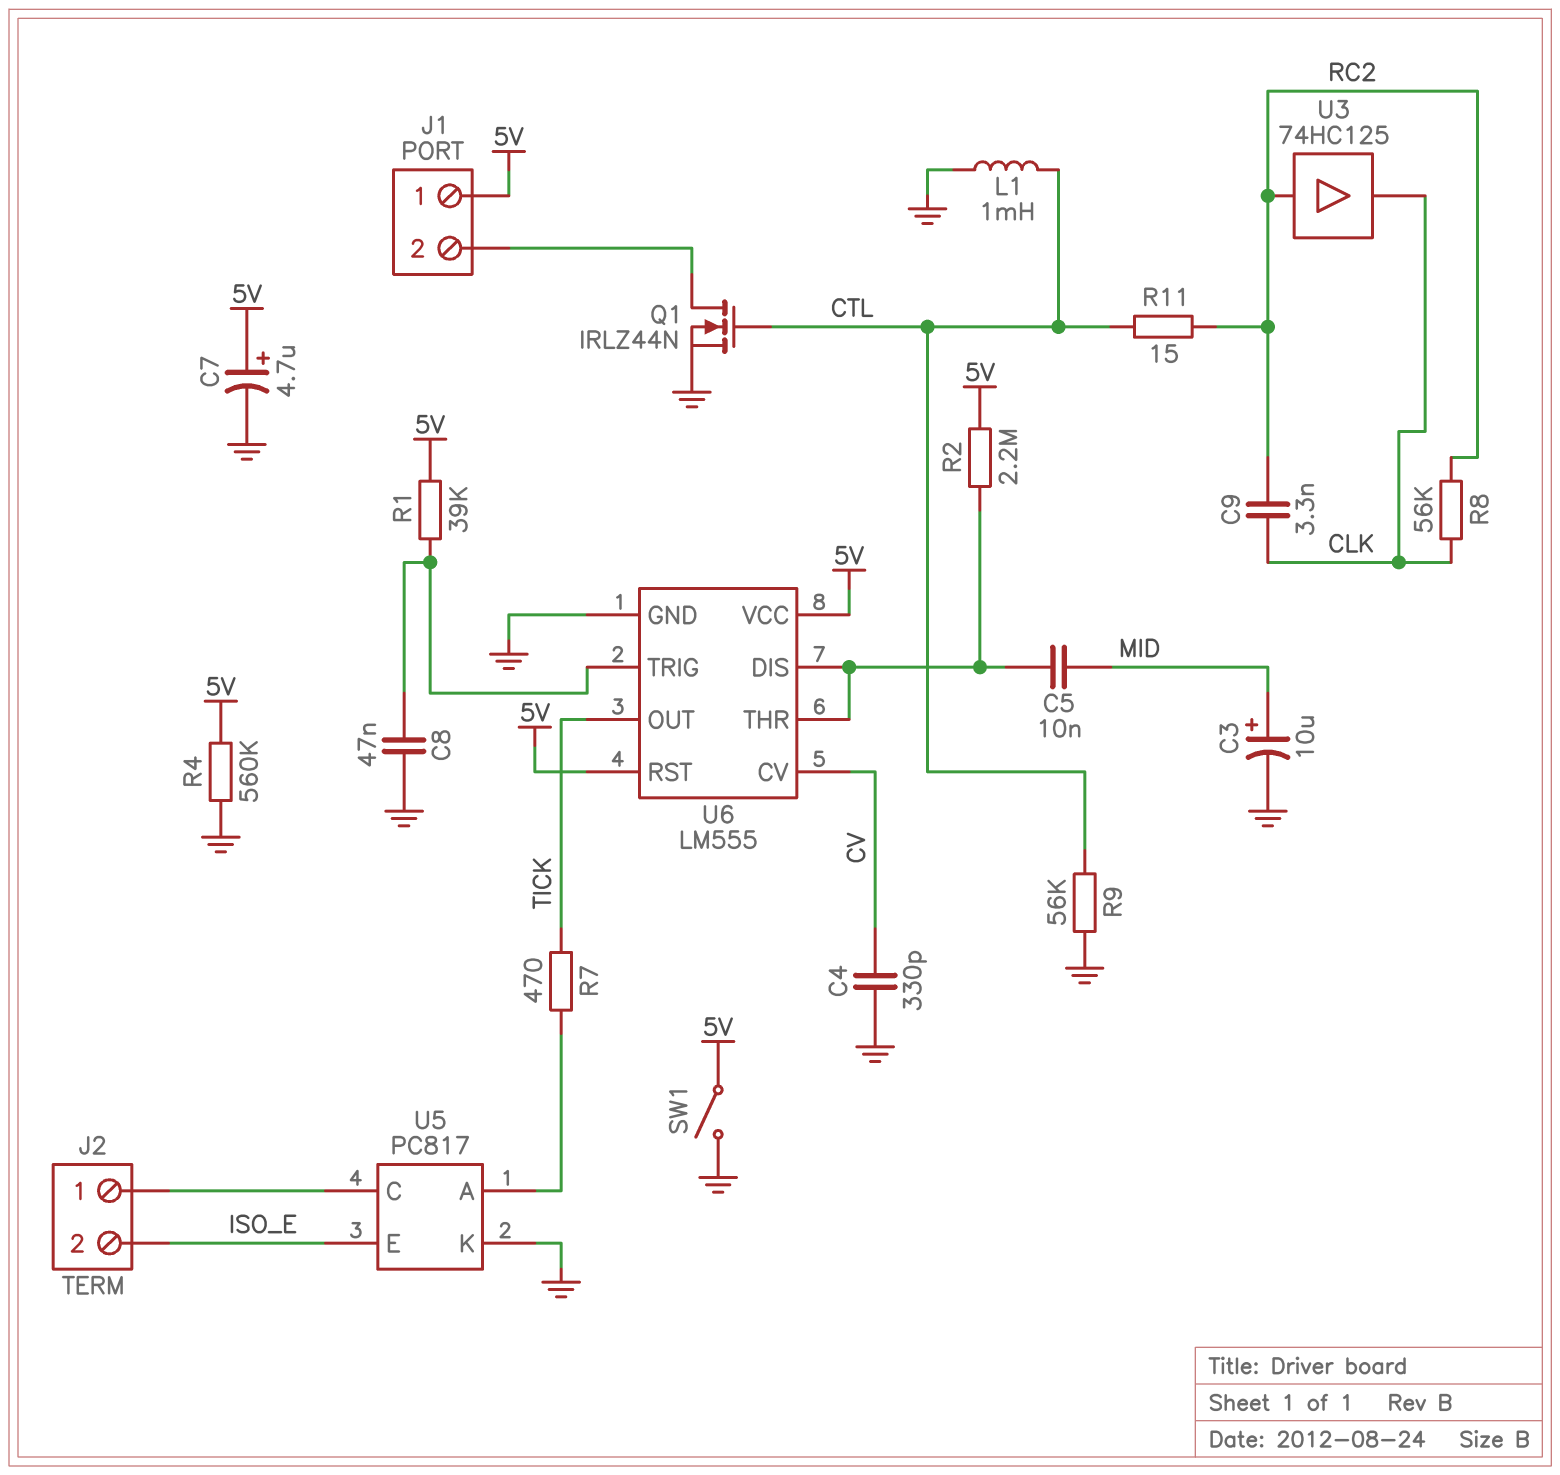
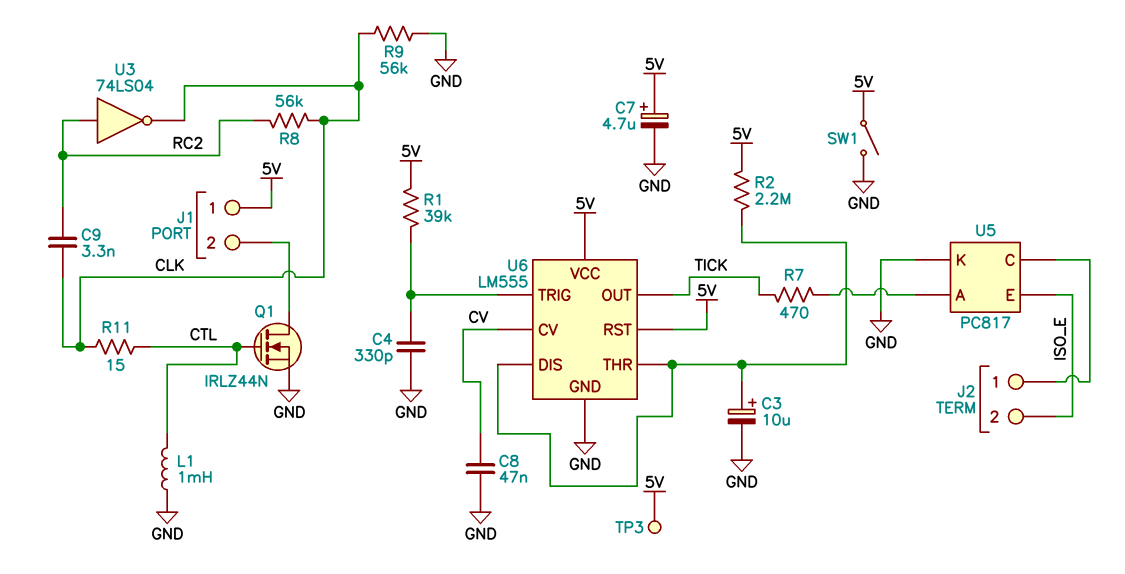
C3: 10uF (plus MID, minus GND) -> 10uF (plus U6/DIS, minus GND)
C4: 330pF (CV, GND) -> 330pF (GND, U6/TRIG)
C5: 10nF (MID, U6/DIS) -> none
C8: 47nF (GND, U6/TRIG) -> 47nF (CV, GND)
R4: 560k (5V, GND) -> none
R9: 56k (CTL, GND) -> 56k (CLK, GND)
R11: 15 (CTL, RC2) -> 15 (CLK, CTL)
TP3: none -> test point (5V)
U3: buffer 74HC125 (in RC2, out CLK) -> NOT 74LS04 (in RC2, out CLK)

